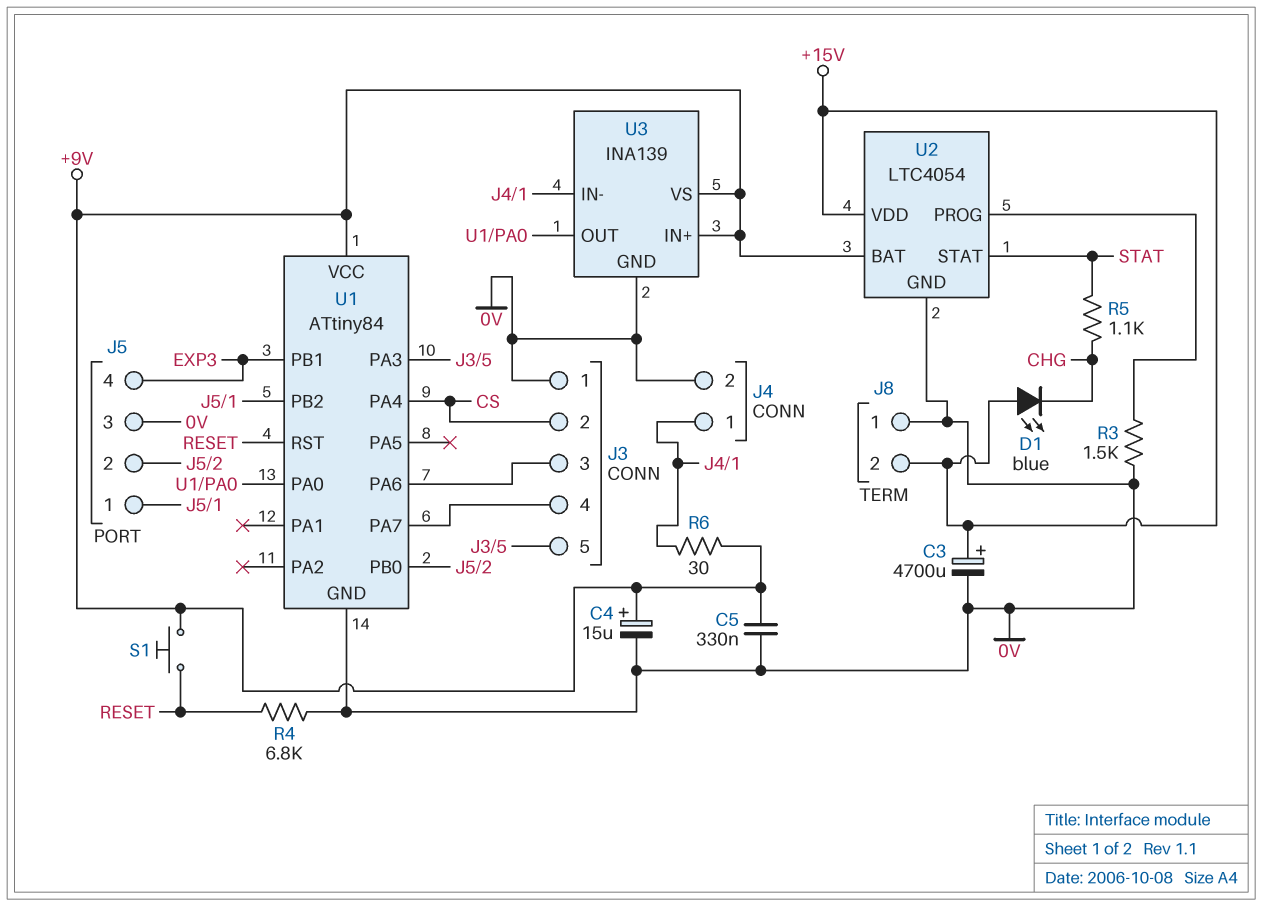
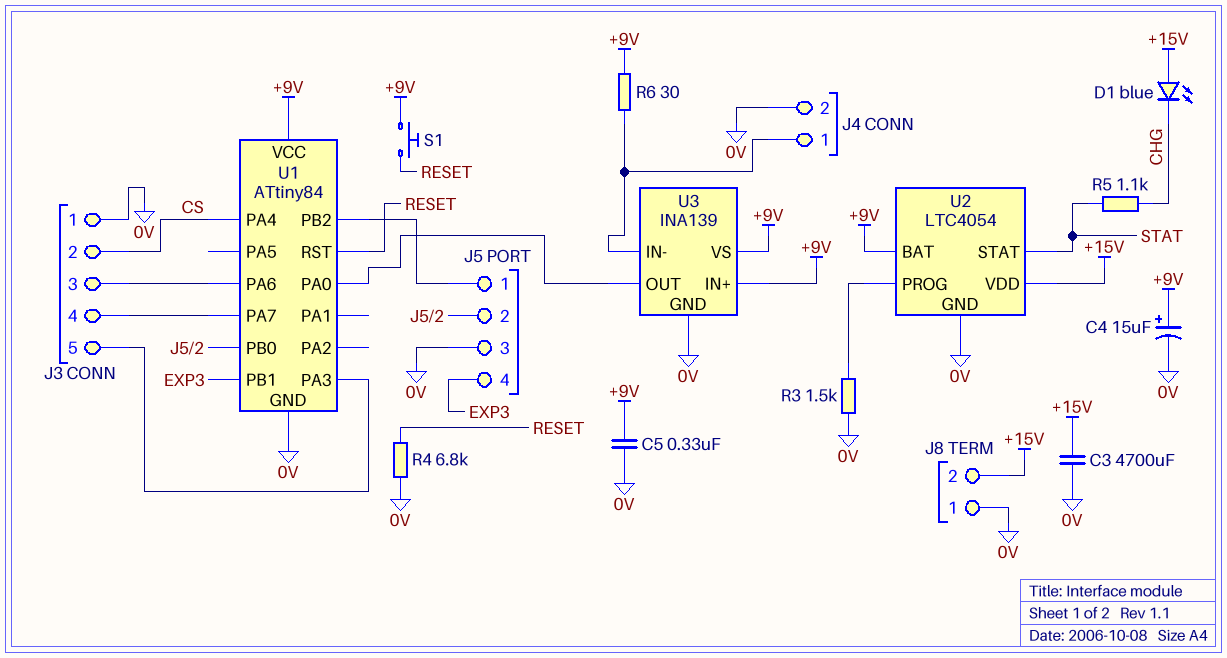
C3: 4700uF (plus +15V, minus 0V) -> 4700uF (+15V, 0V)

